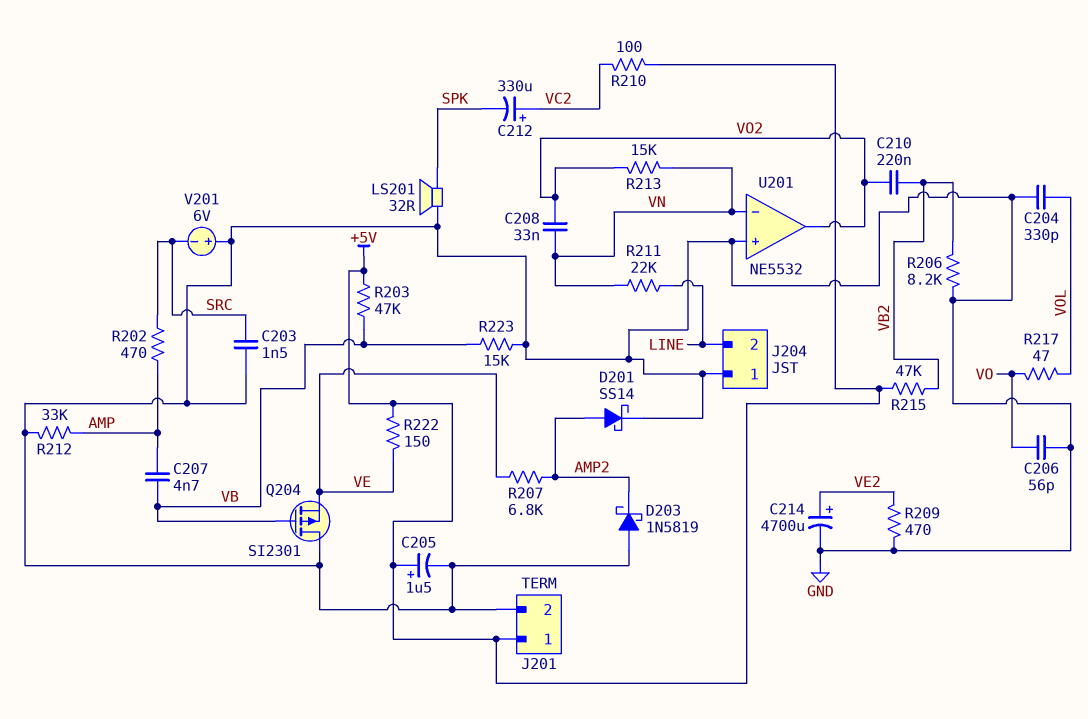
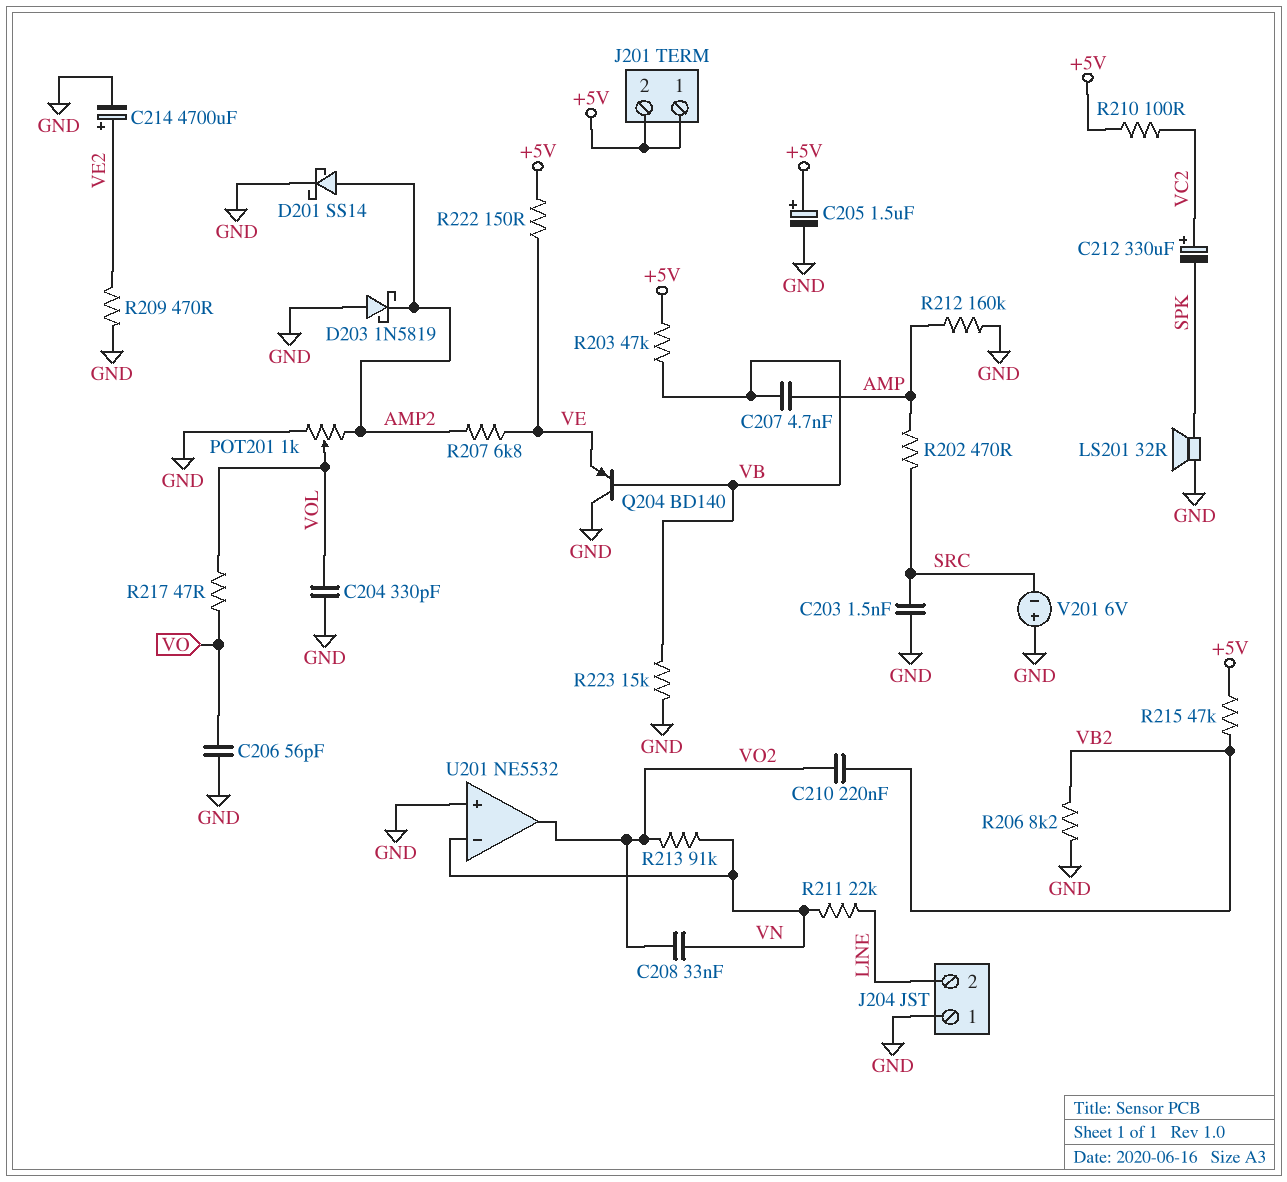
J201 pin 2: GND -> +5V
POT201: none -> 1k (AMP2, GND, wiper VOL)
Q204: PMOS SI2301 (G VB, D GND, S VE) -> PNP BD140 (B VB, C GND, E VE)
R212: 33k (AMP, GND) -> 160k (AMP, GND)
R213: 15k (VN, VO2) -> 91k (VN, VO2)

